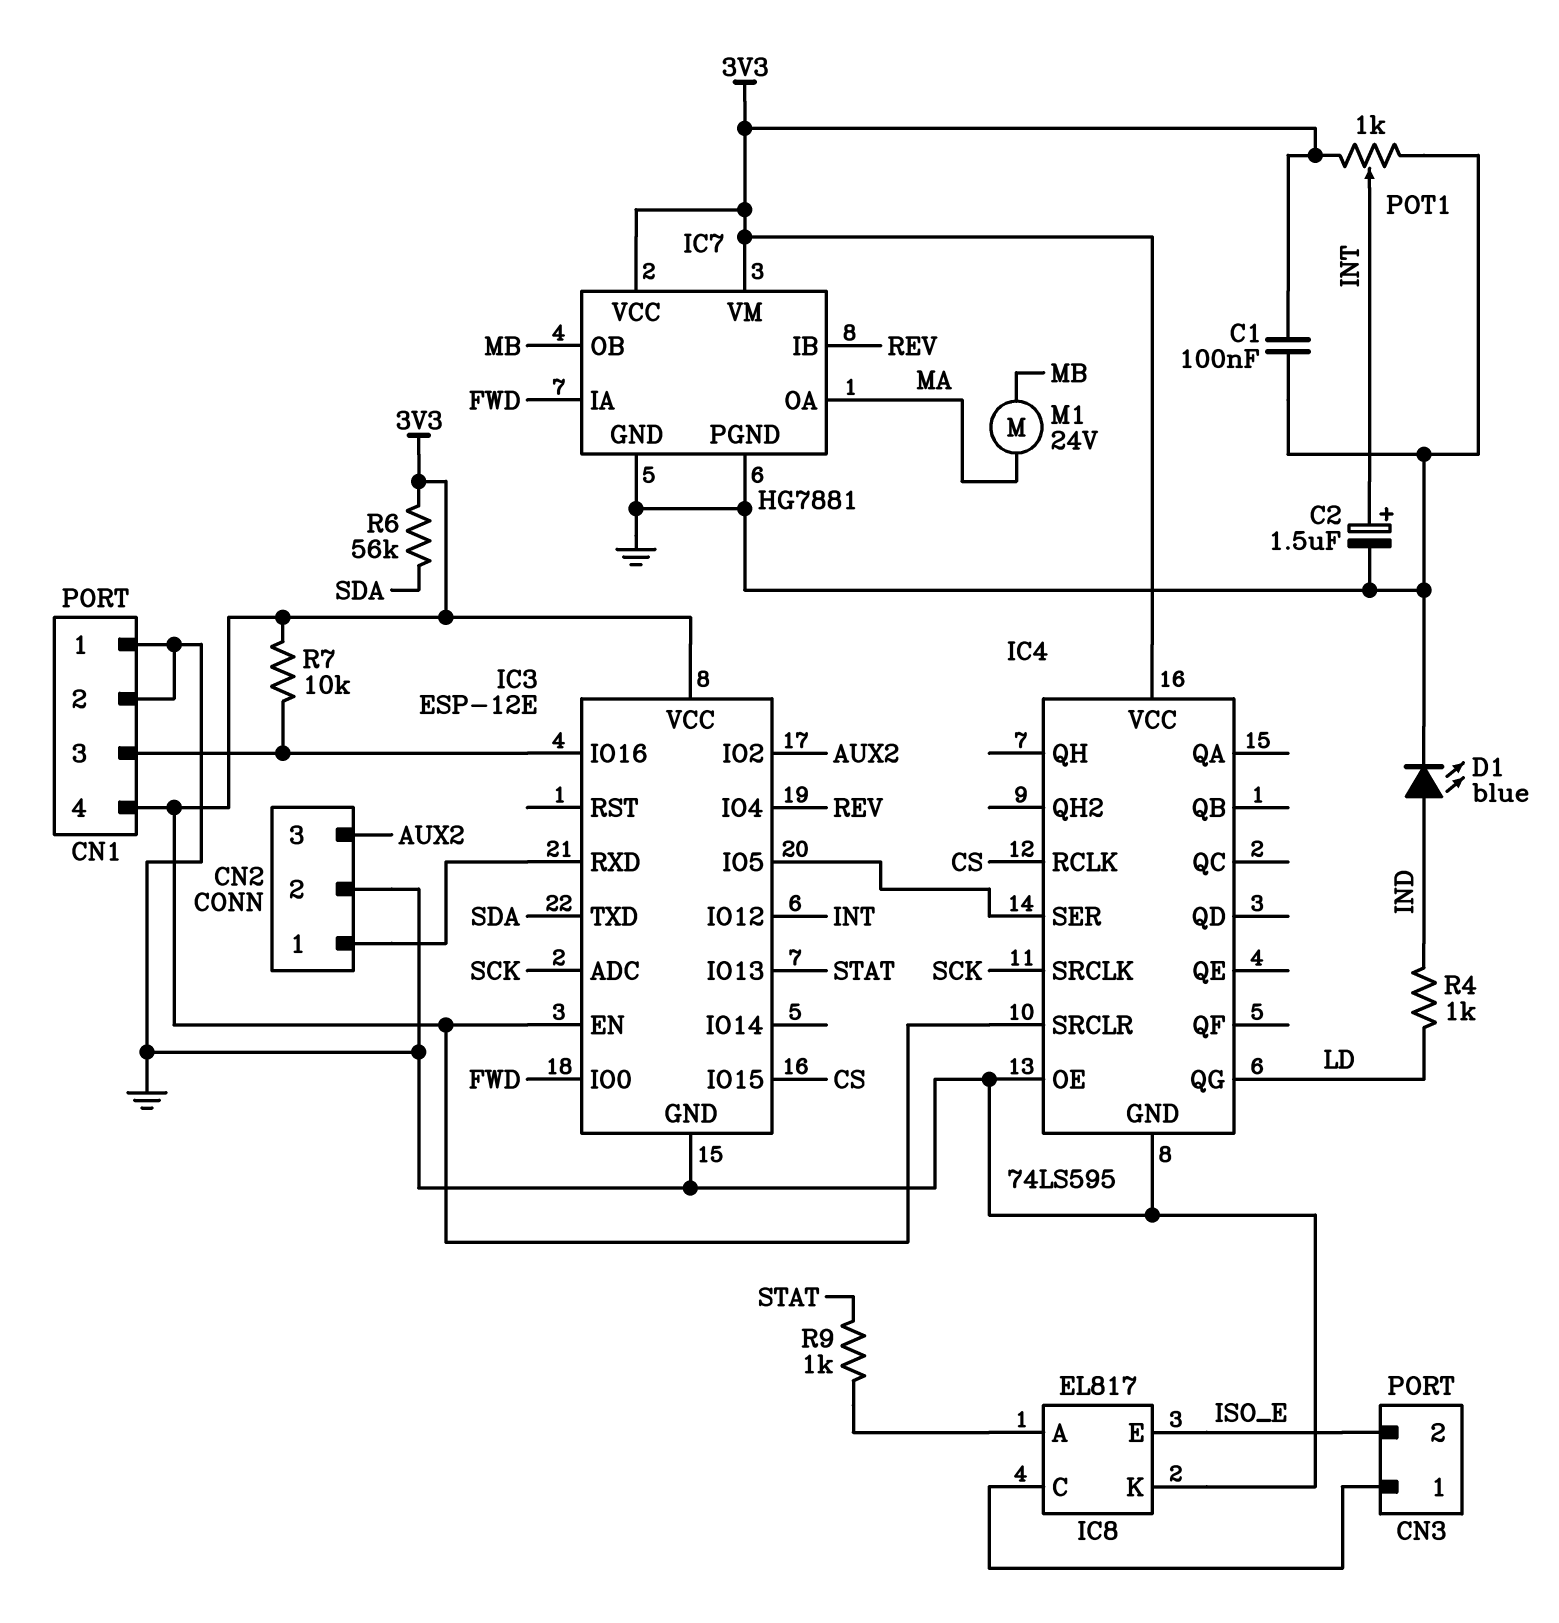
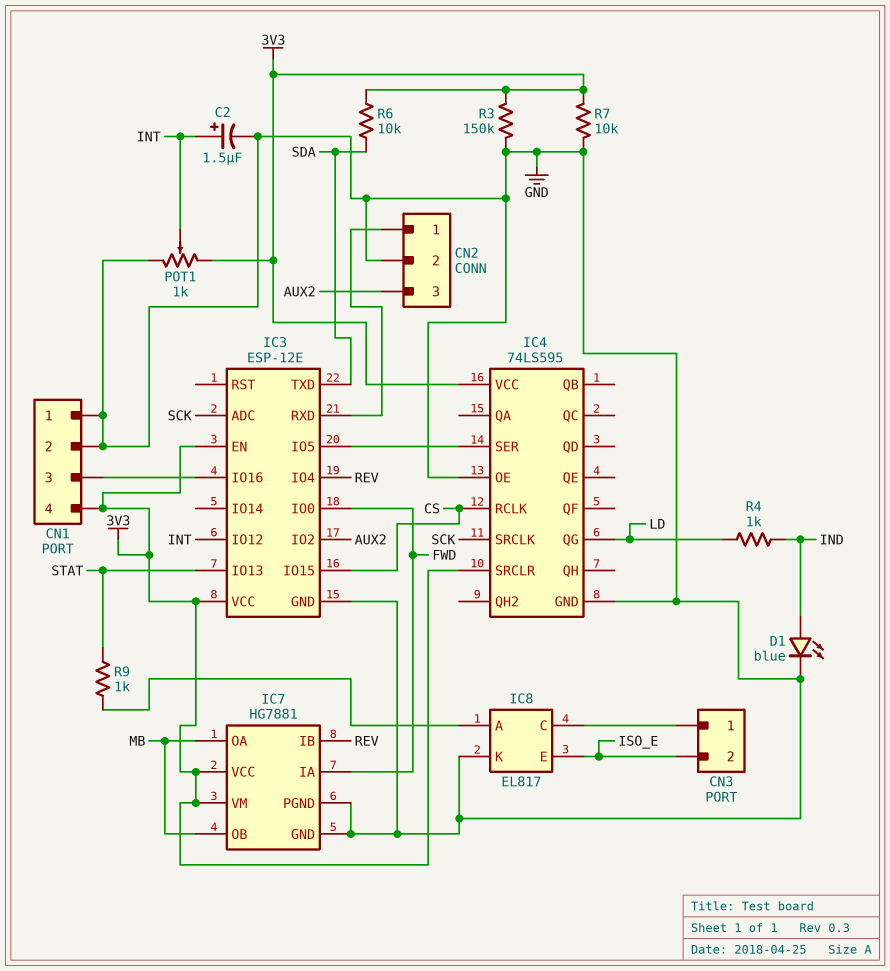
C1: 100nF (3V3, GND) -> none
IC7 pin OA: MA -> MB
M1: motor 24V (MA, MB) -> none
R3: none -> 150k (3V3, GND)
R6: 56k (3V3, SDA) -> 10k (3V3, SDA)
R7: 10k (3V3, CN1/3) -> 10k (3V3, GND)

